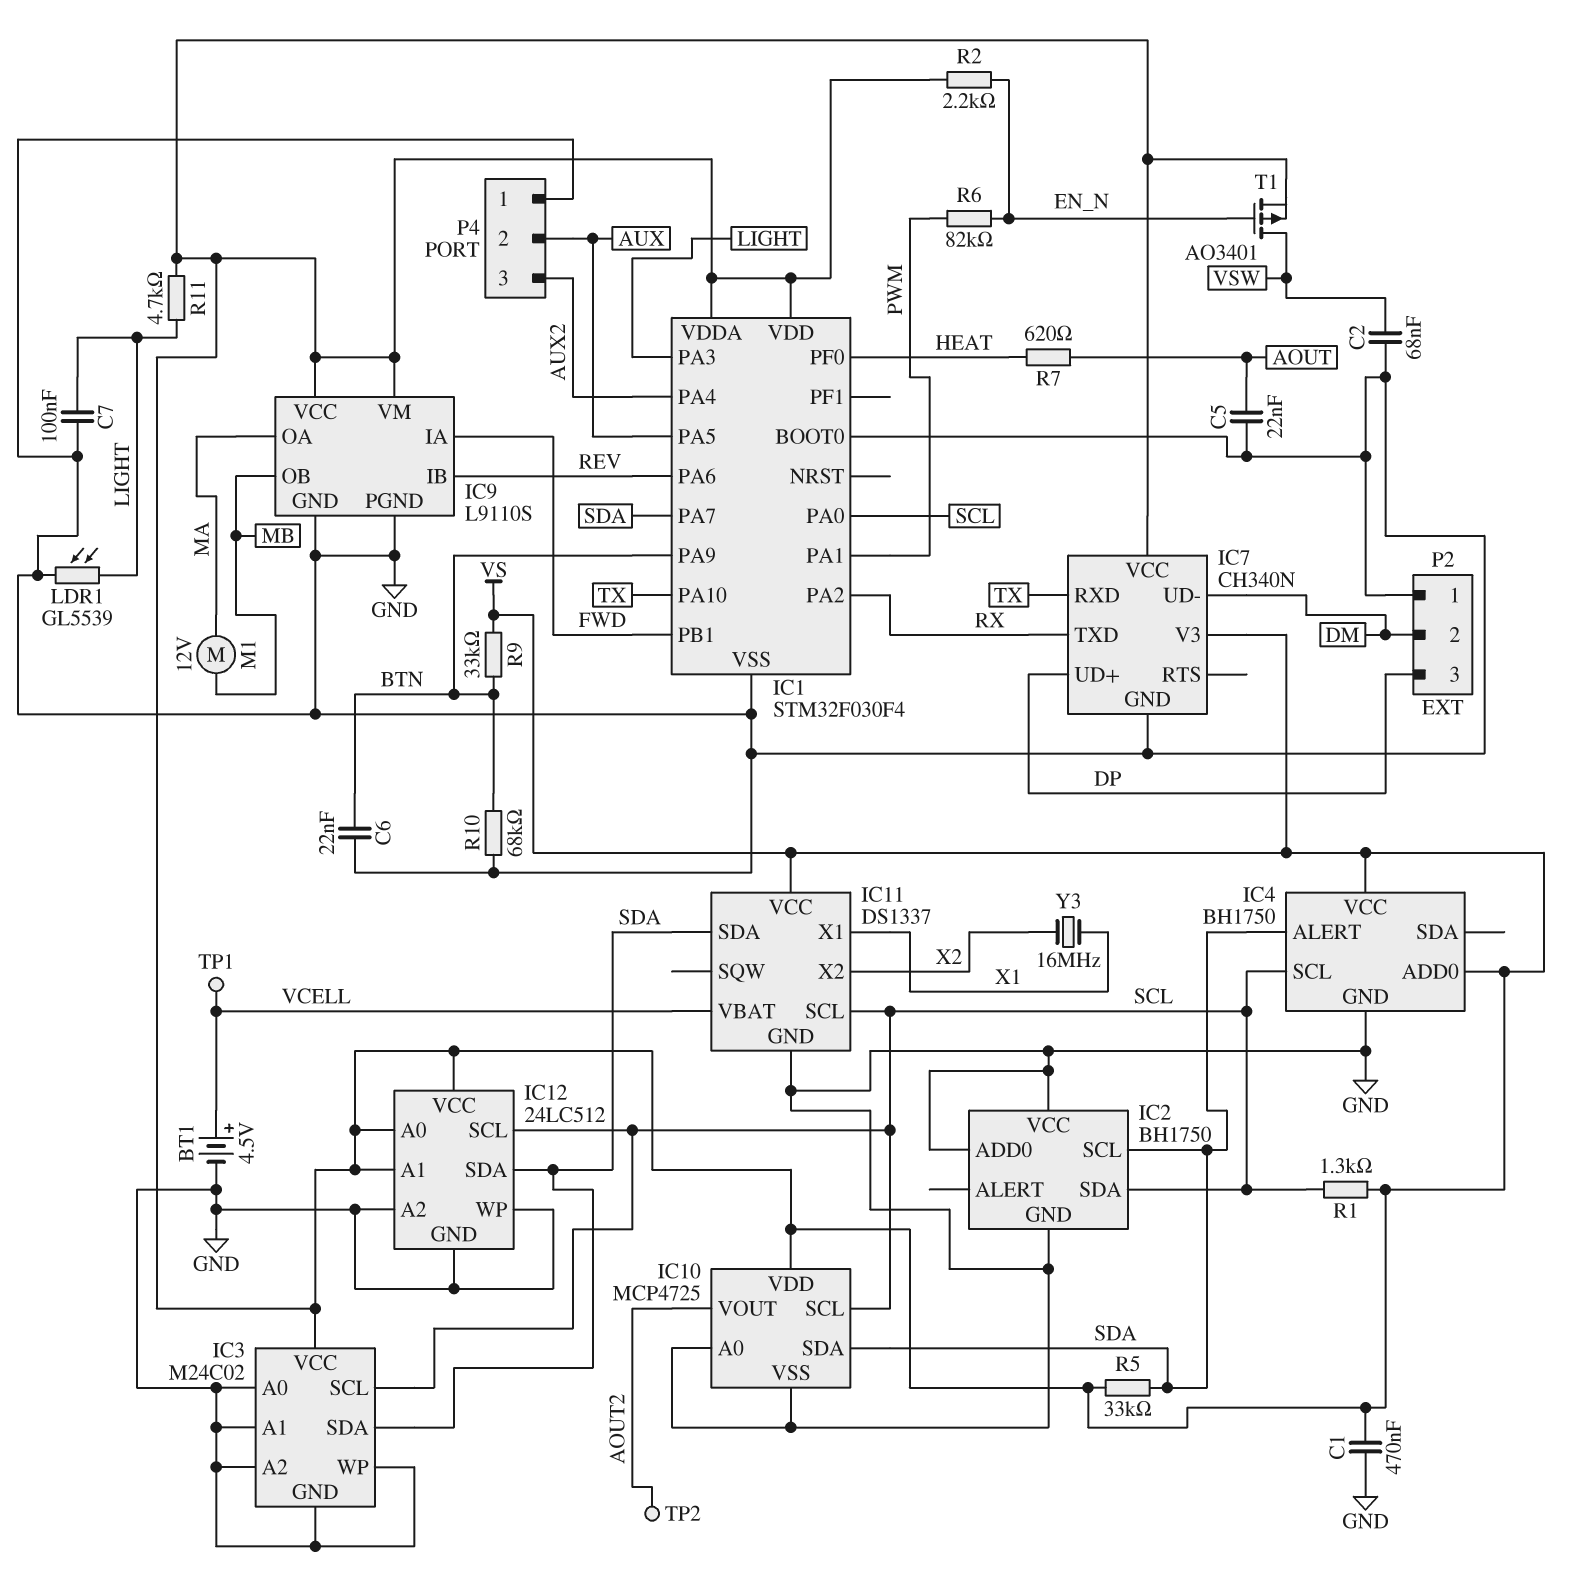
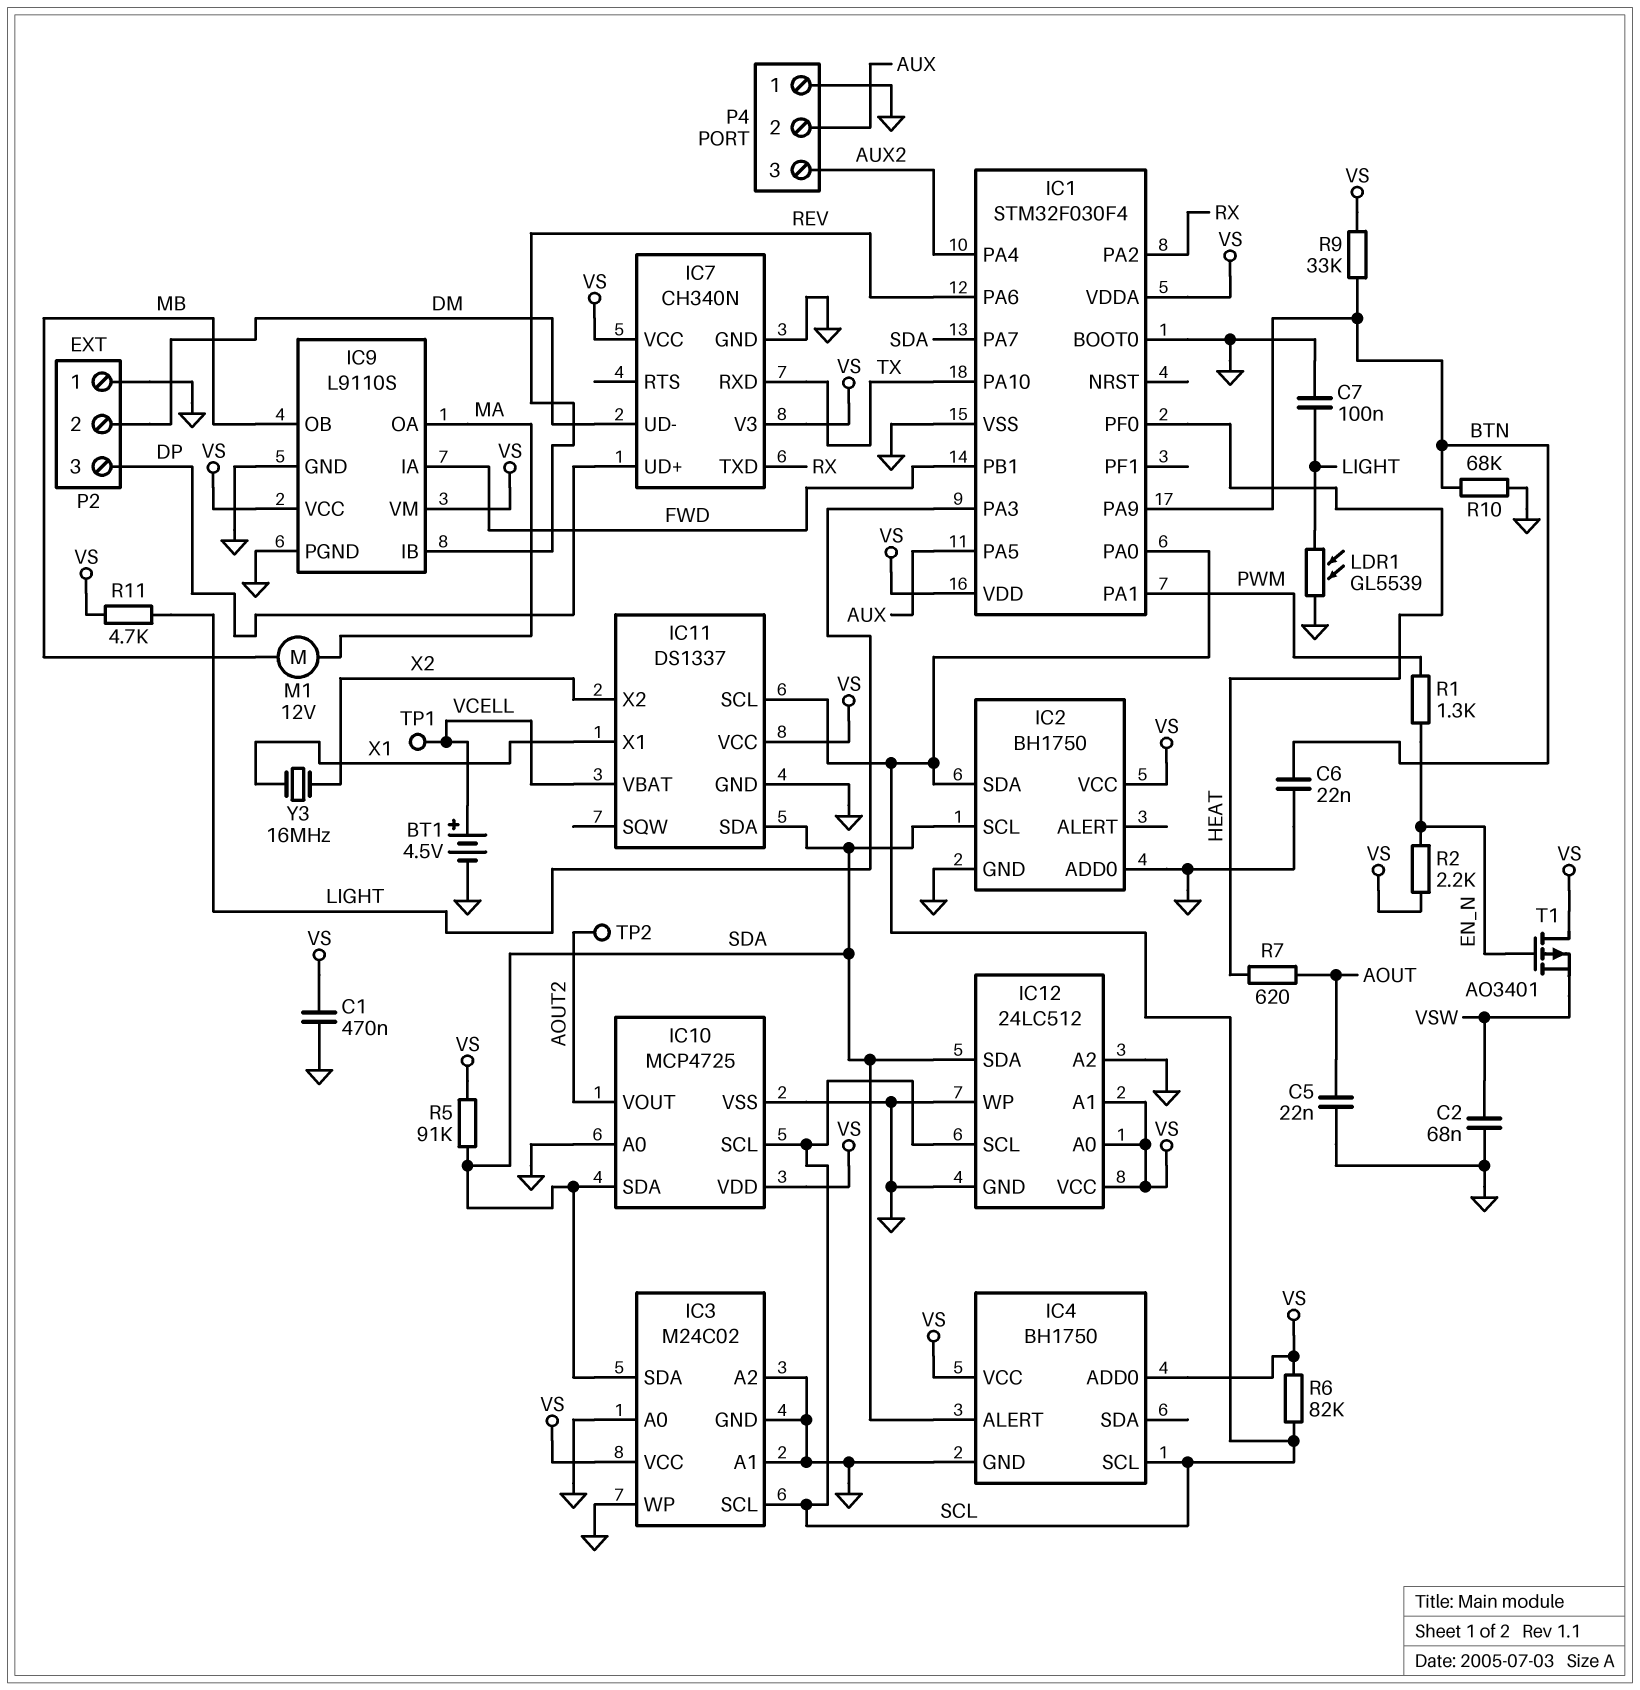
IC2 pin VCC: GND -> VS
R1: 1.3k (SCL, VS) -> 1.3k (EN_N, PWM)
R5: 33k (SDA, VS) -> 91k (SDA, VS)
R6: 82k (EN_N, PWM) -> 82k (SCL, VS)
T1: PMOS AO3401 (G EN_N, D VSW, S VS) -> PMOS AO3401 (G EN_N, D VS, S VSW)

